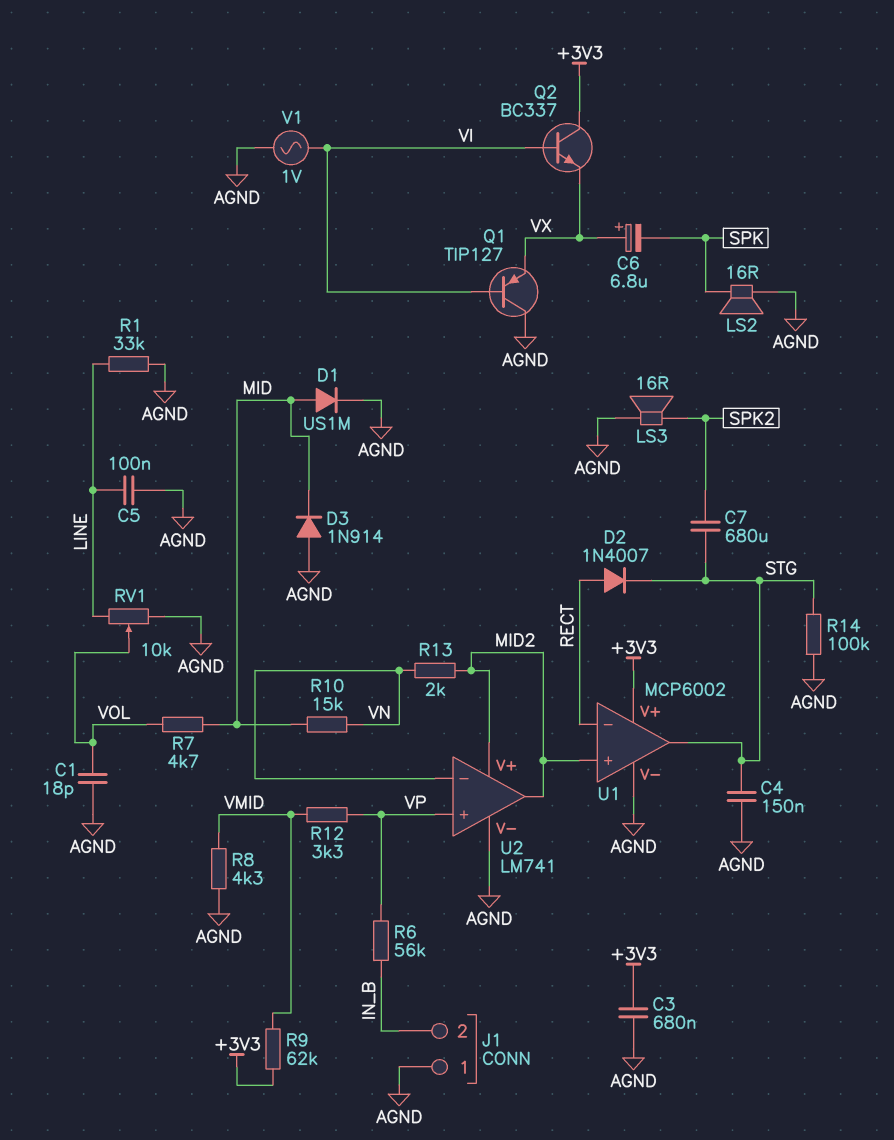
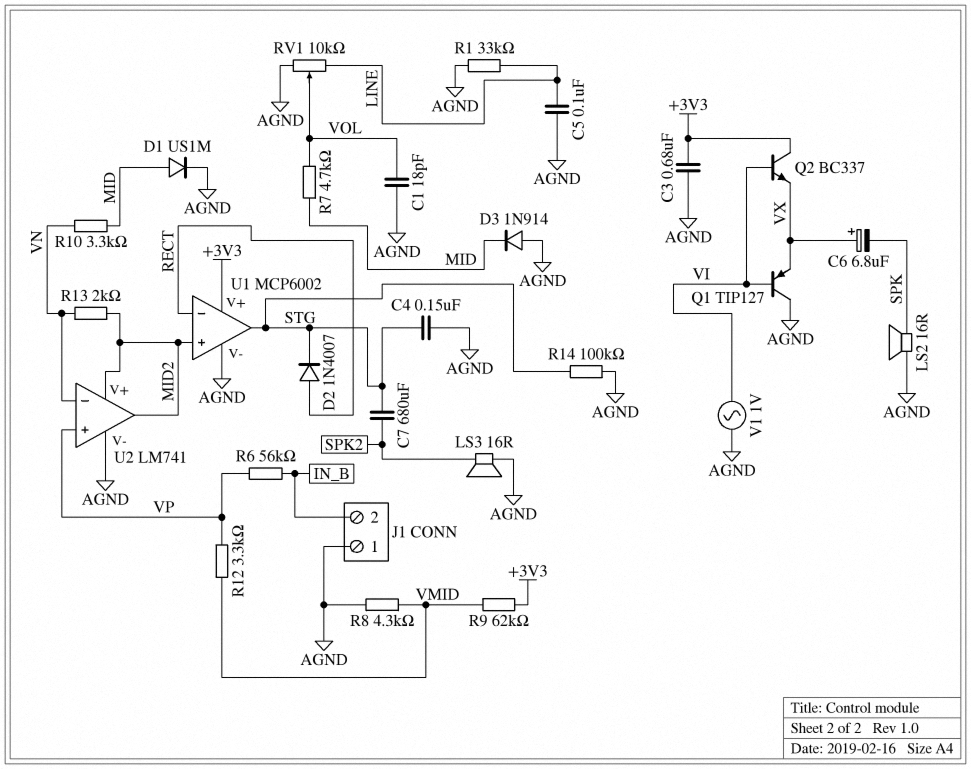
R10: 15k (MID, VN) -> 3.3k (MID, VN)

